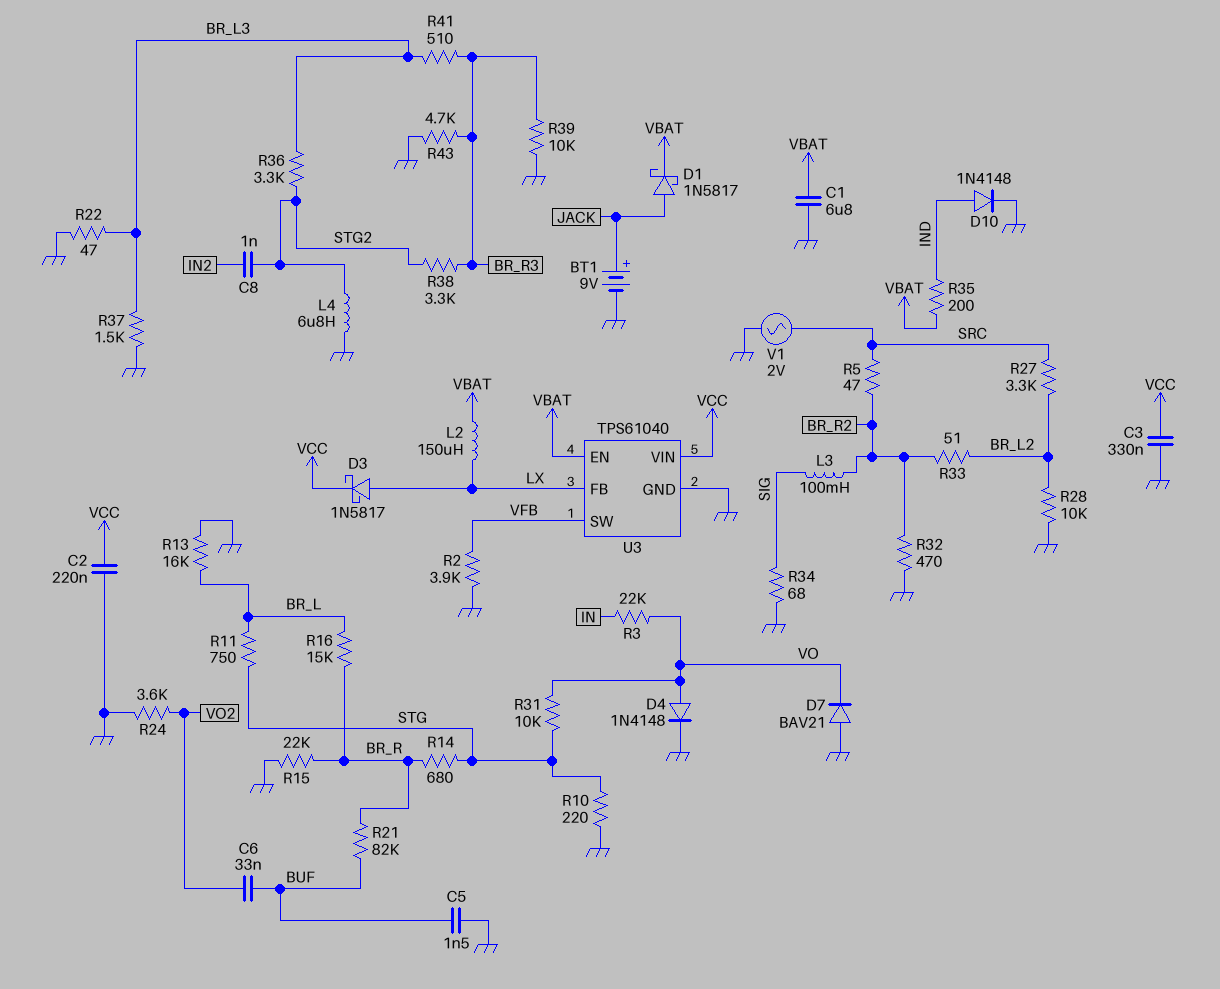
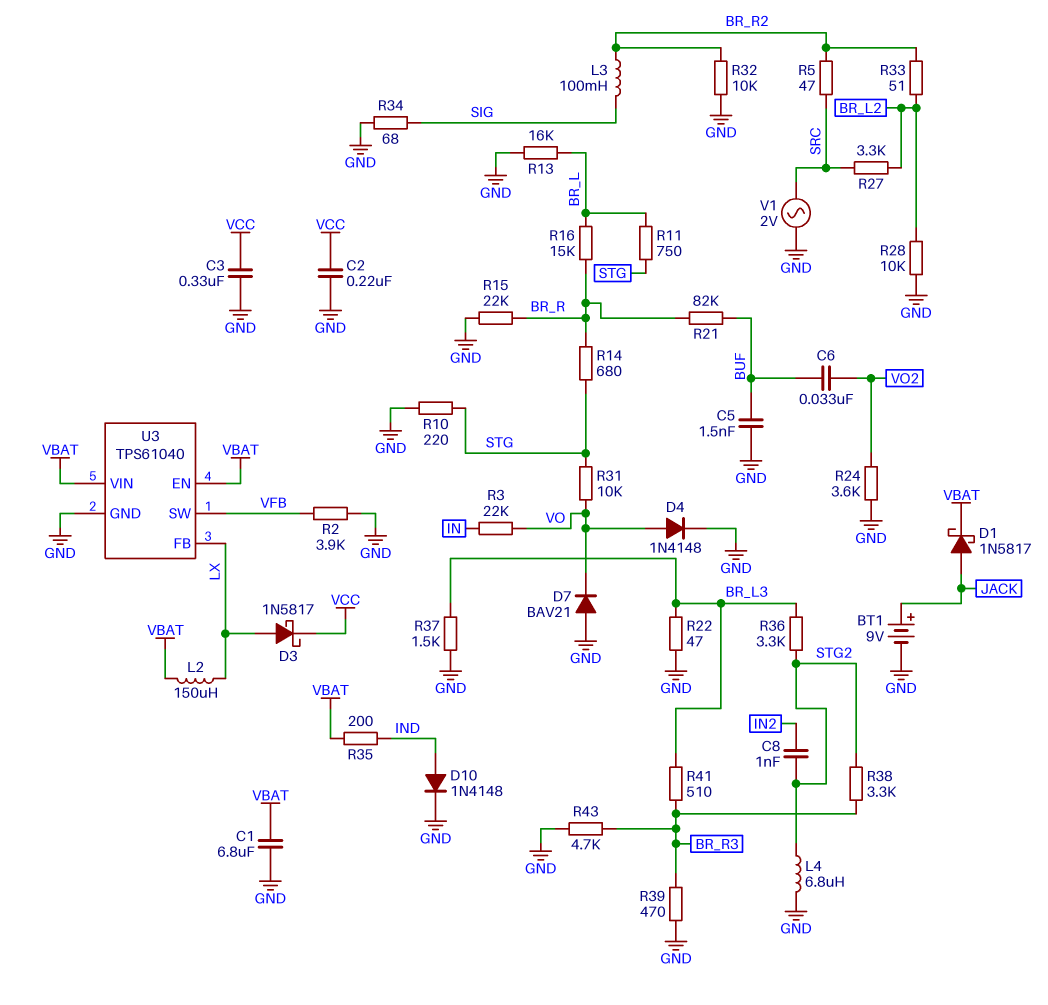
R32: 470 (BR_R2, GND) -> 10k (BR_R2, GND)
R39: 10k (BR_R3, GND) -> 470 (BR_R3, GND)
U3 pin VIN: VCC -> VBAT

